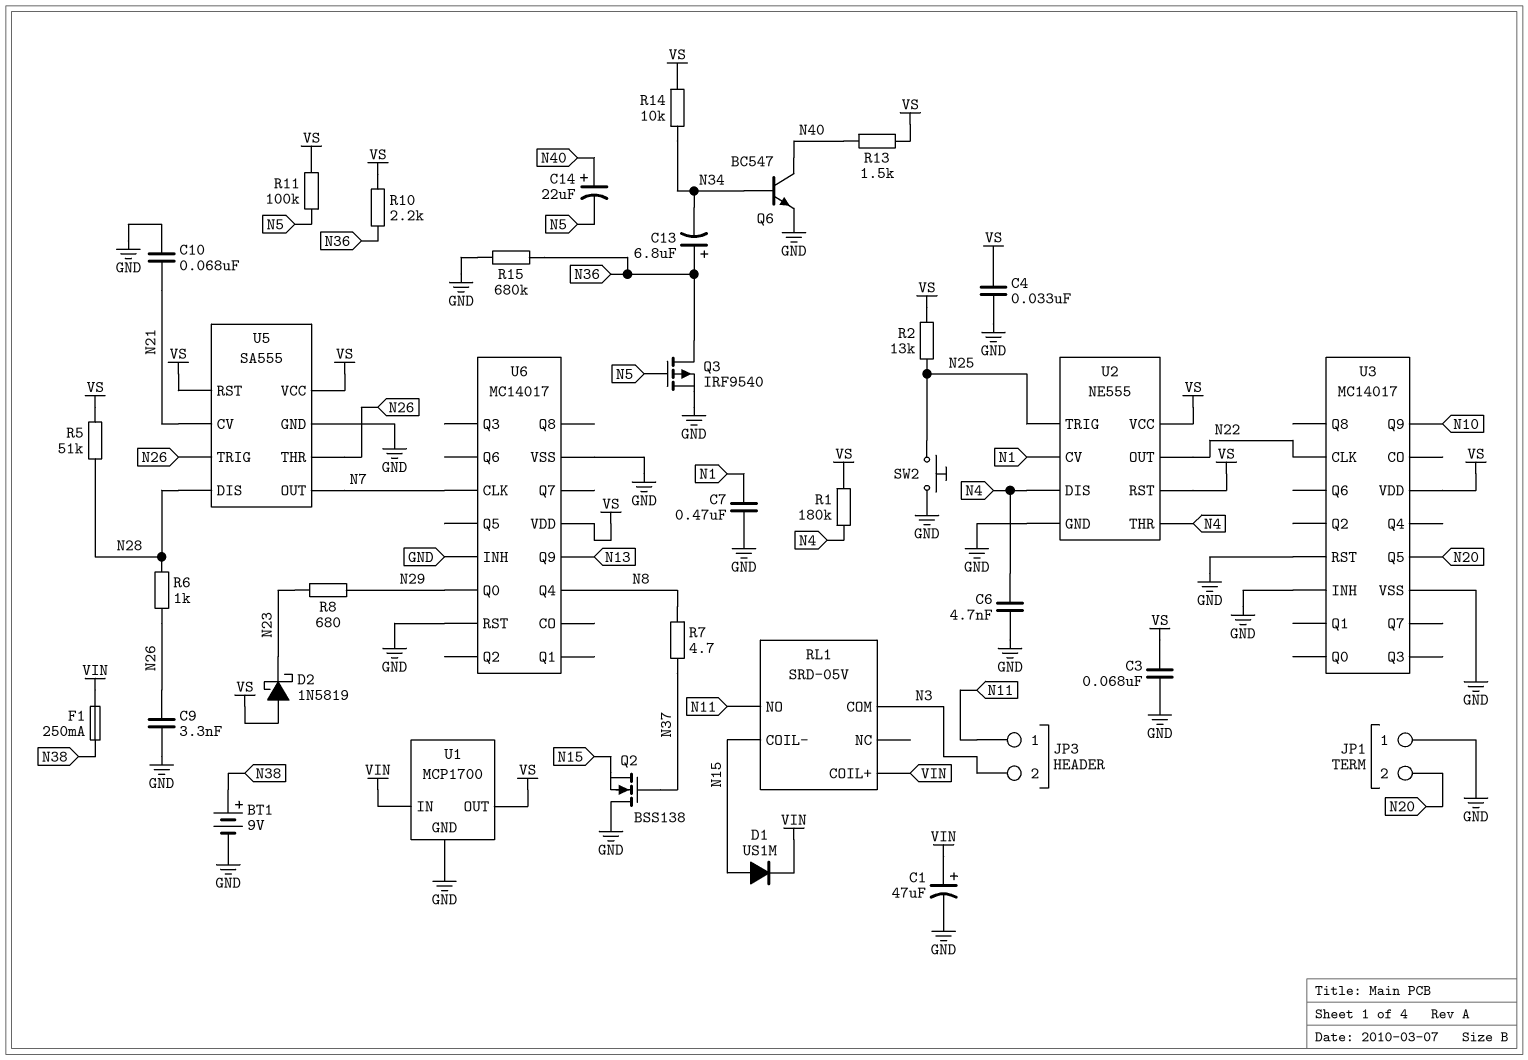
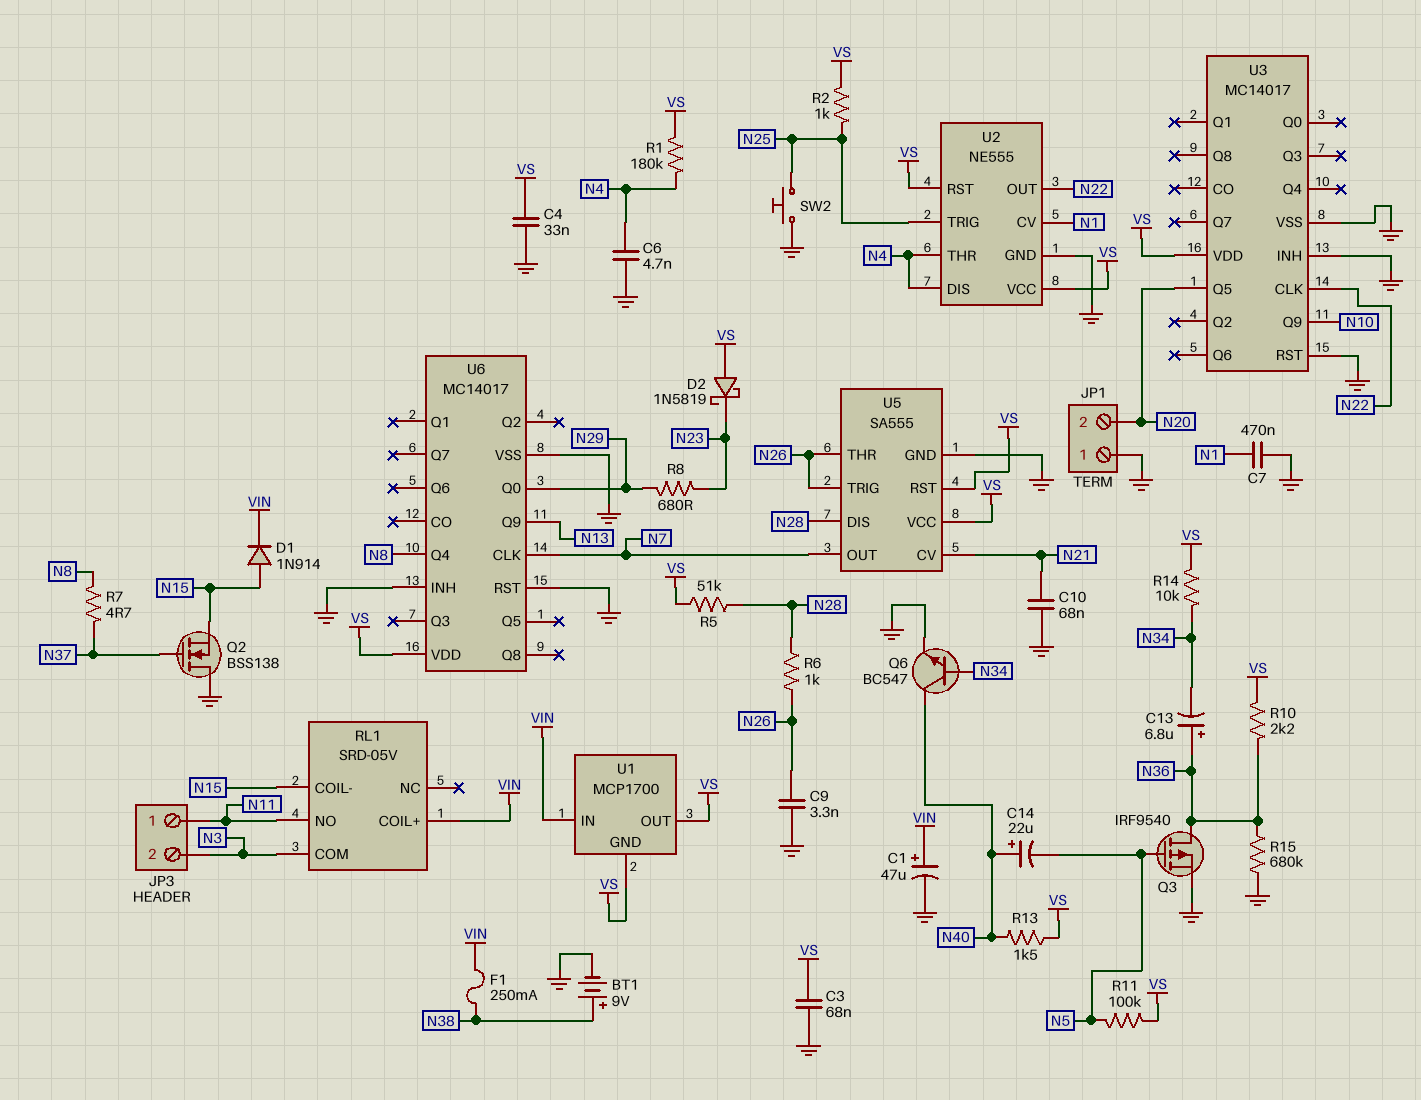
D1: diode US1M (A N15, K VIN) -> diode 1N914 (A N15, K VIN)
R2: 13k (N25, VS) -> 1k (N25, VS)
U1 pin GND: GND -> VS

